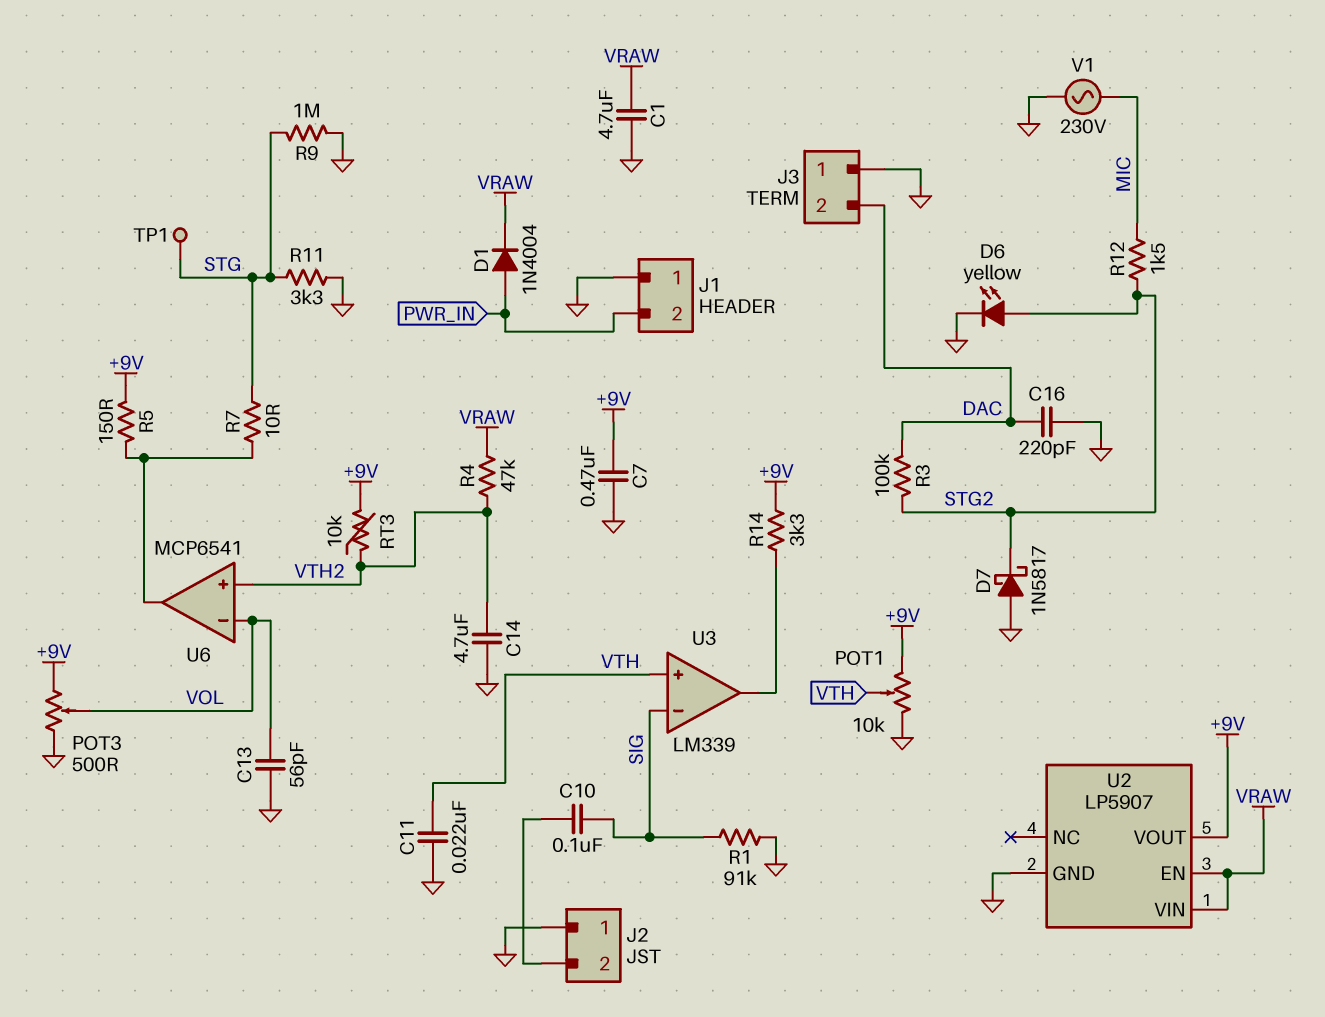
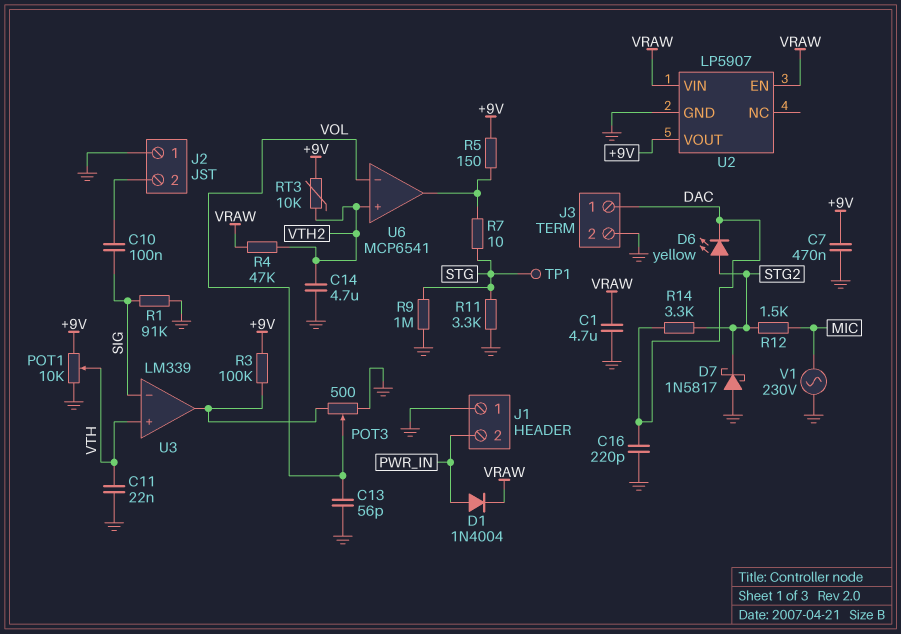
D6: LED yellow (A STG2, K GND) -> LED yellow (A STG2, K DAC)
J3 pin 1: GND -> DAC
J3 pin 2: DAC -> GND
POT3: 500 (+9V, GND, wiper VOL) -> 500 (GND, U3/out, wiper VOL)
R3: 100k (DAC, STG2) -> 100k (+9V, U3/out)
R14: 3.3k (+9V, U3/out) -> 3.3k (DAC, STG2)

